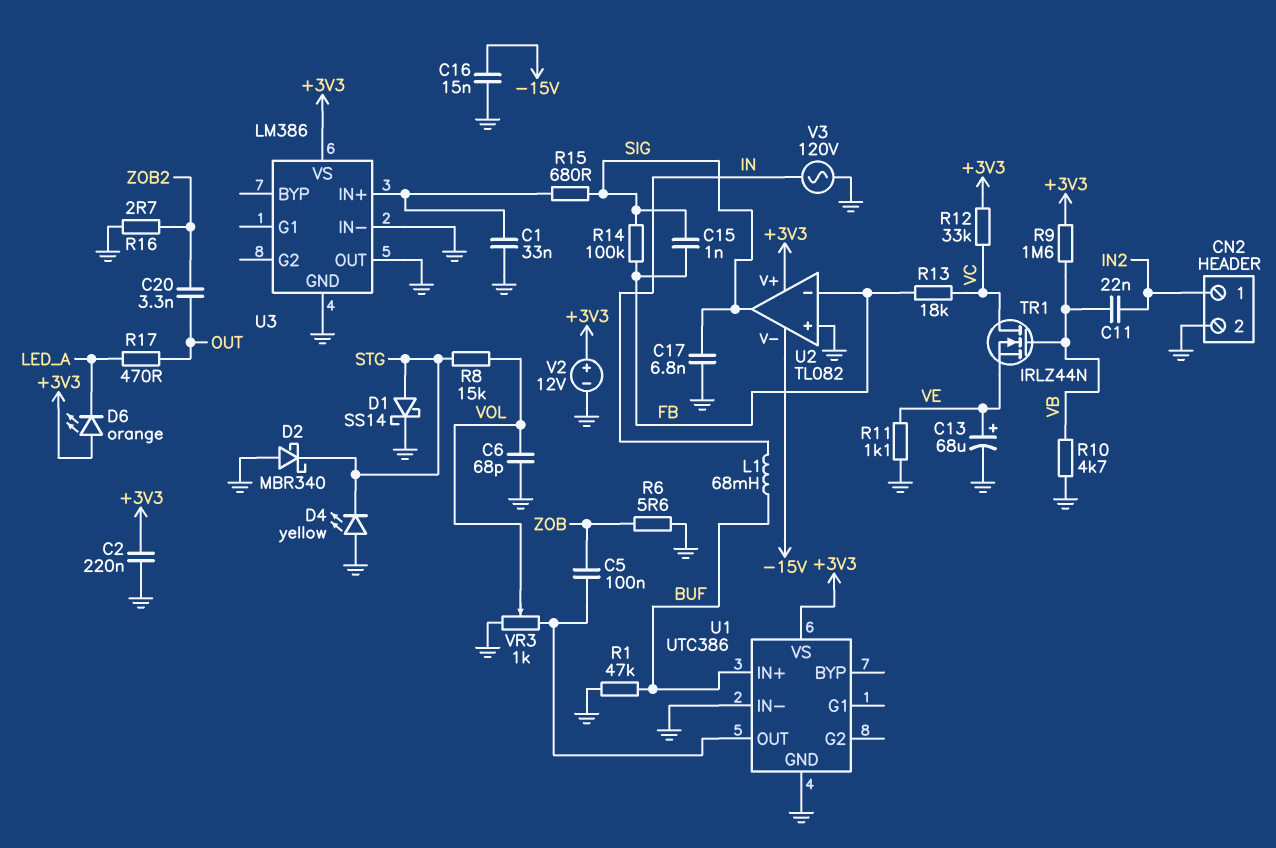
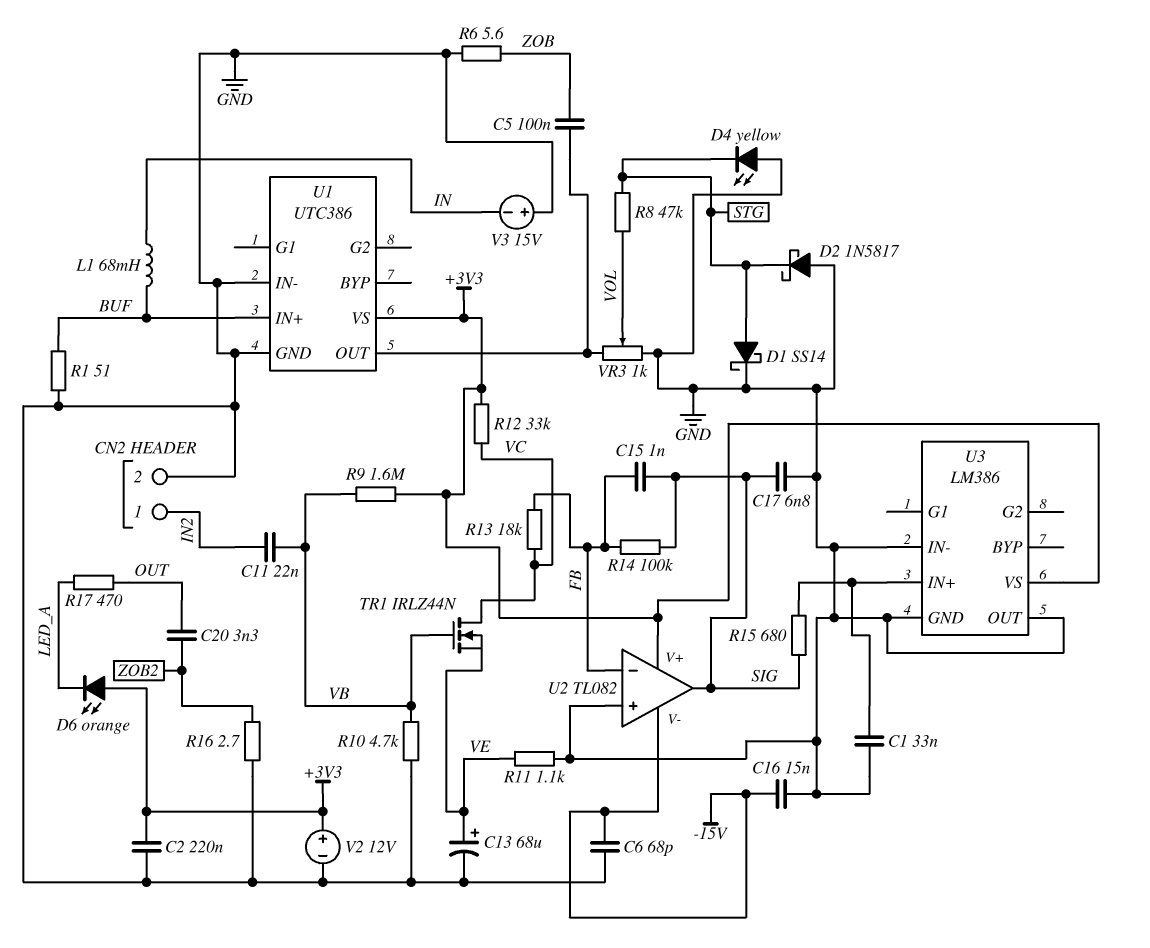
C6: 68pF (GND, VOL) -> 68pF (-15V, GND)
D2: schottky MBR340 (A GND, K STG) -> schottky 1N5817 (A GND, K STG)
R1: 47k (BUF, GND) -> 51 (BUF, GND)
R8: 15k (STG, VOL) -> 47k (STG, VOL)
V3: AC 120V (GND, IN) -> 15V (plus GND, minus IN)

